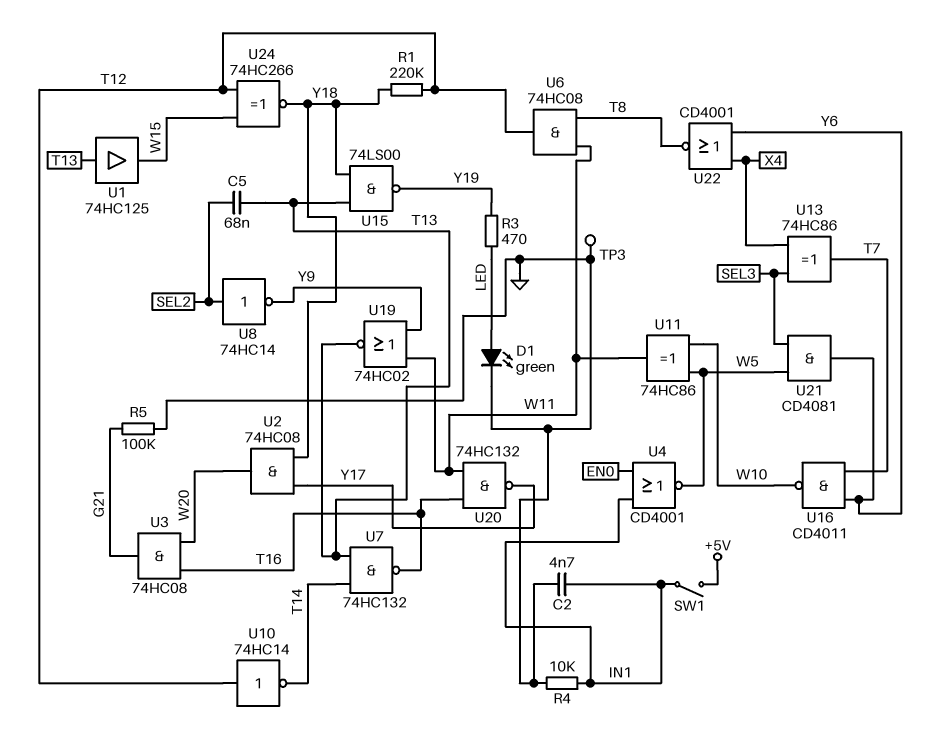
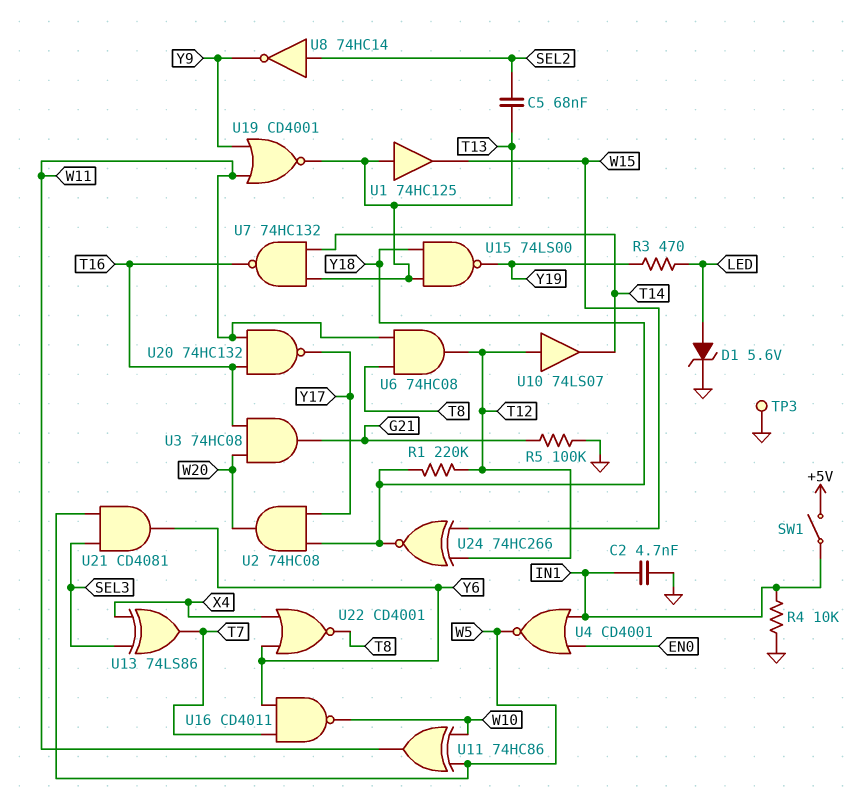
D1: LED green (A LED, K GND) -> zener 5.6V (A LED, K GND)
U10: NOT 74HC14 (in T12, out T14) -> buffer 74LS07 (in T12, out T14)
U13: XOR 74HC86 (in SEL3, in X4, out T7) -> XOR 74LS86 (in SEL3, in X4, out T7)
U19: NOR 74HC02 (in W11, in Y9, out T13) -> NOR CD4001 (in W11, in Y9, out T13)

